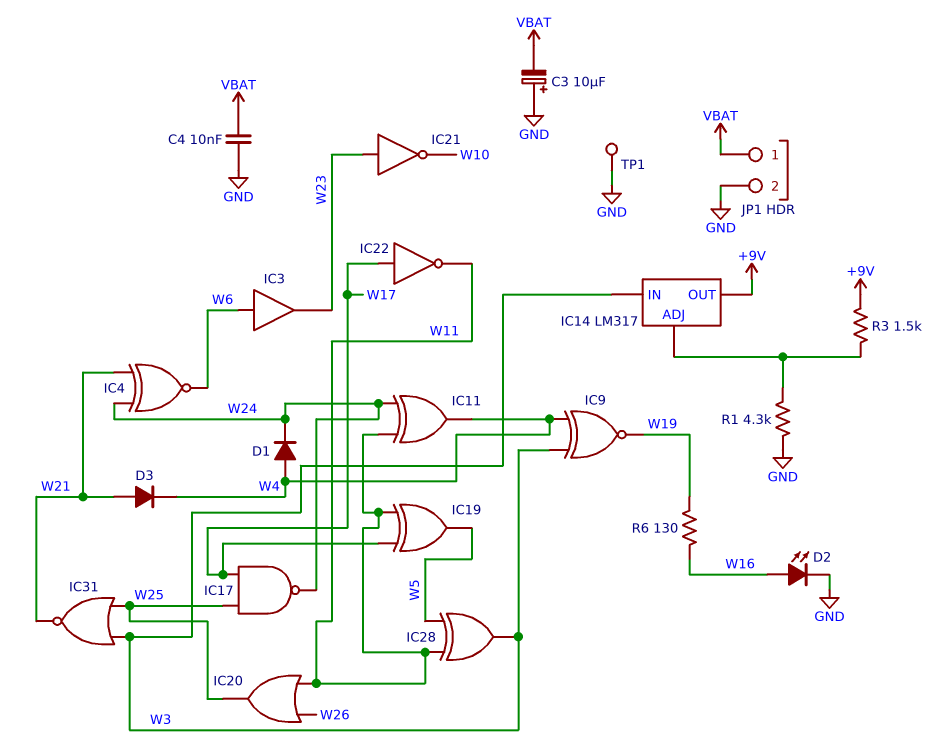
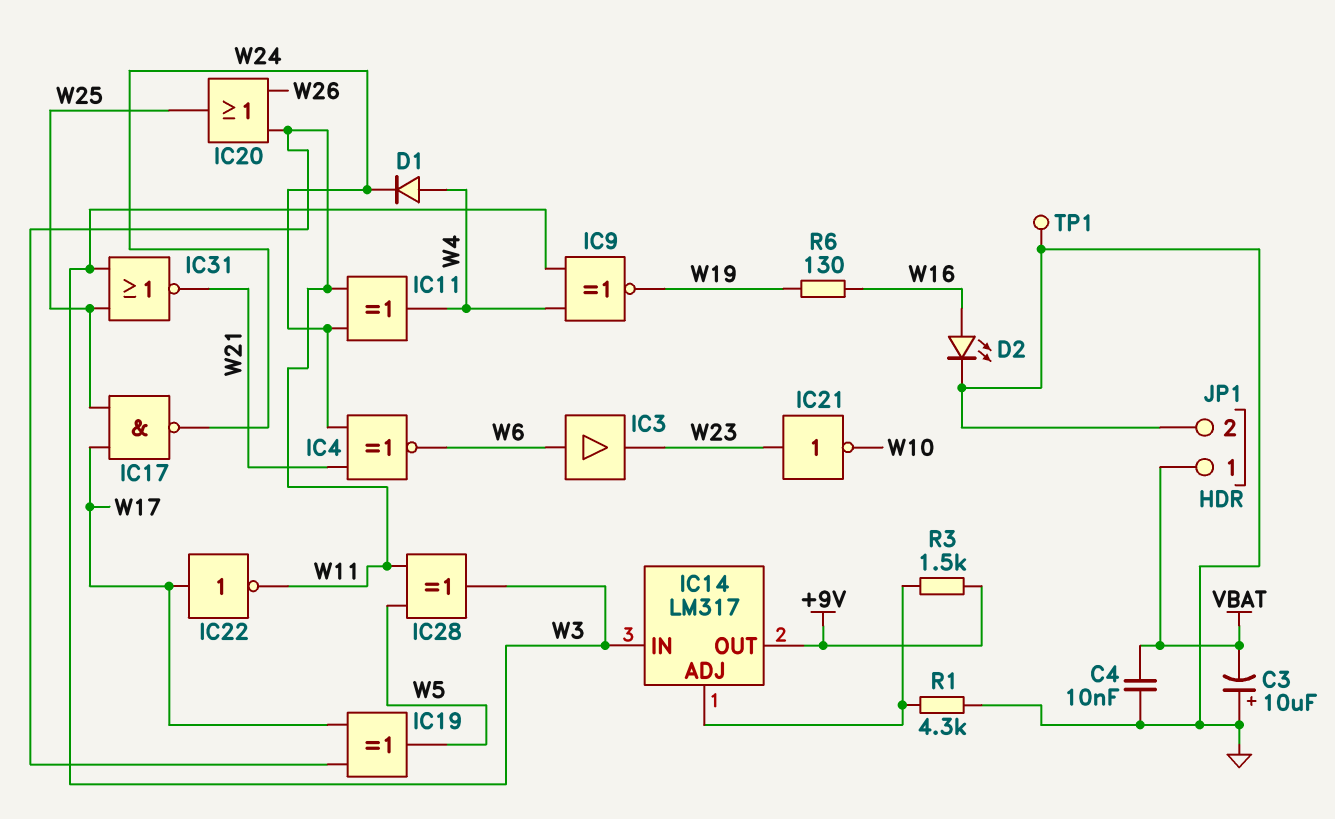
D3: diode (A W21, K W4) -> none

